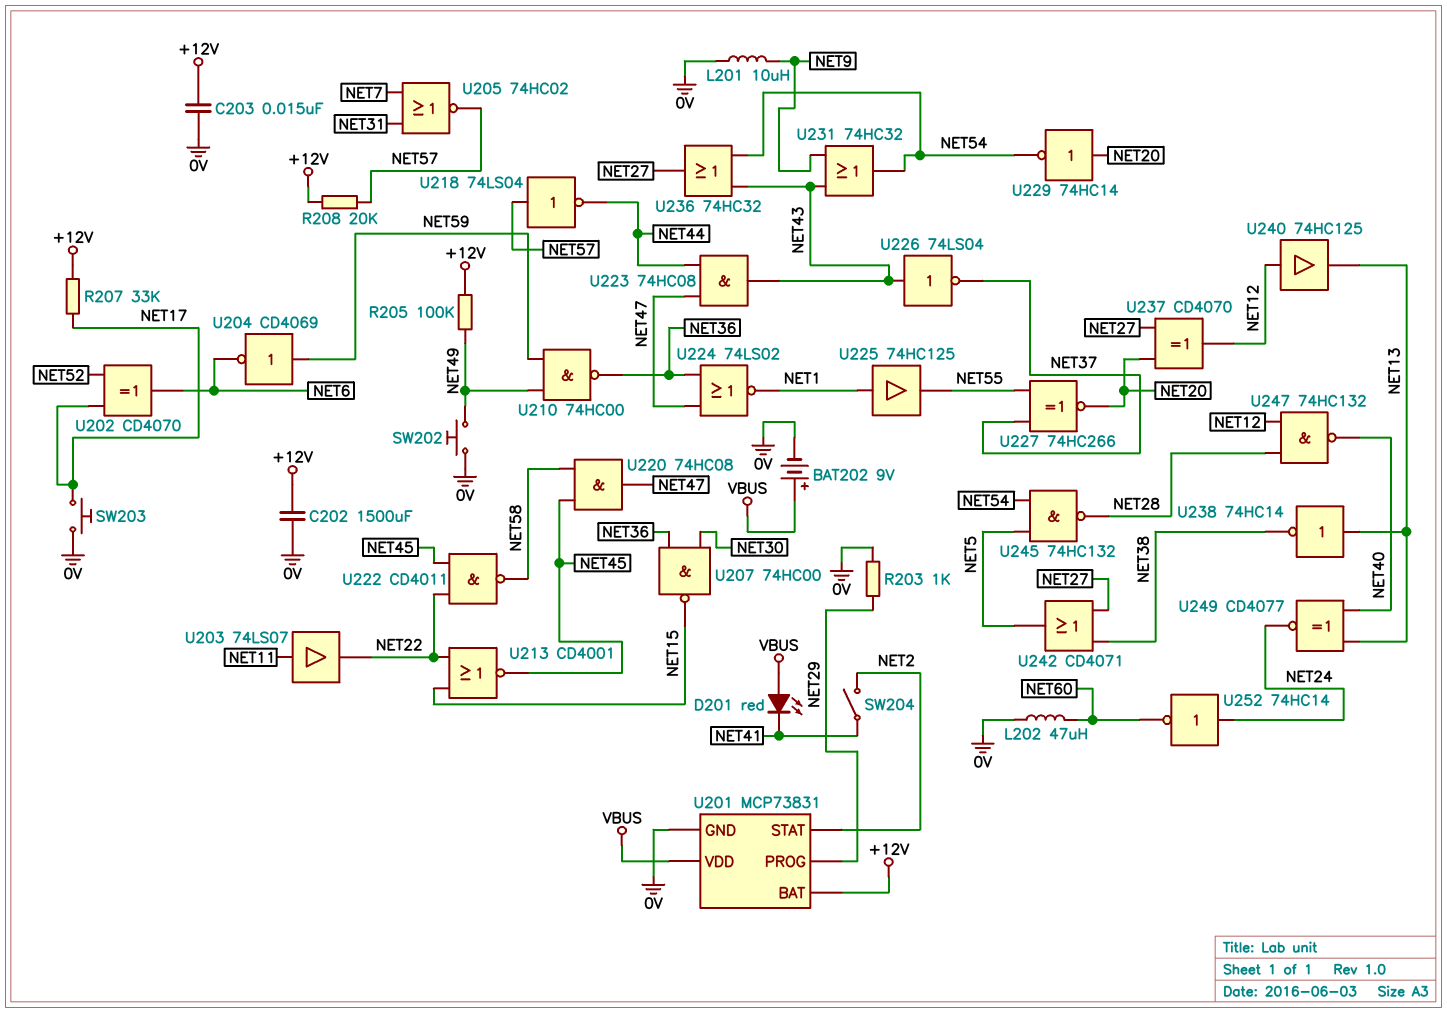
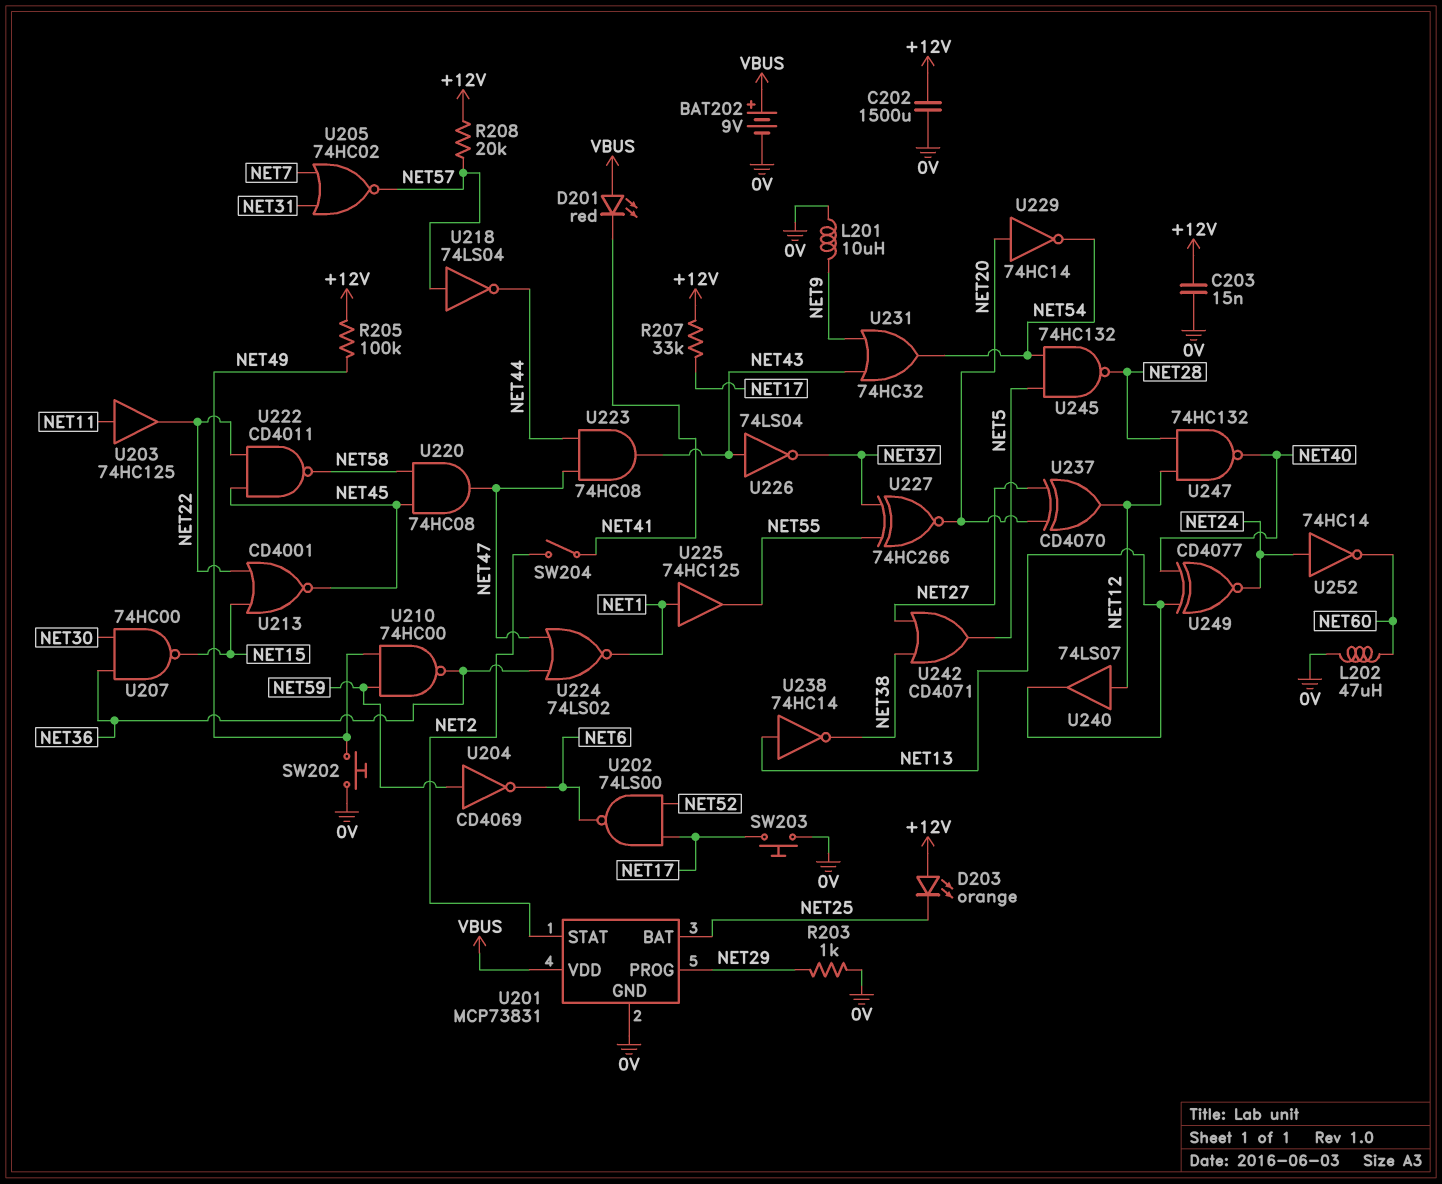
D203: none -> LED orange (A +12V, K NET25)
U201 pin BAT: +12V -> NET25
U202: XOR CD4070 (in NET17, in NET52, out NET6) -> NAND 74LS00 (in NET17, in NET52, out NET6)
U203: buffer 74LS07 (in NET11, out NET22) -> buffer 74HC125 (in NET11, out NET22)
U236: OR 74HC32 (in NET43, in NET54, out NET27) -> none
U240: buffer 74HC125 (in NET12, out NET13) -> buffer 74LS07 (in NET12, out NET13)

